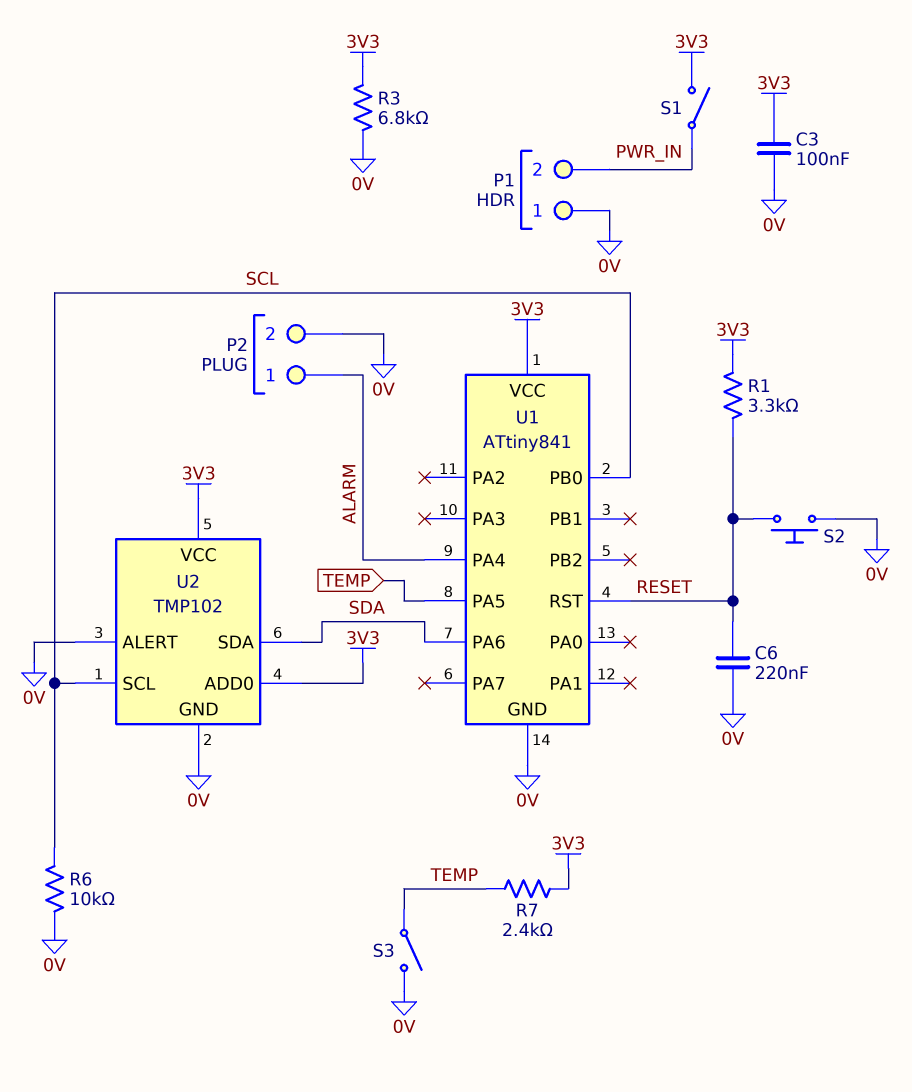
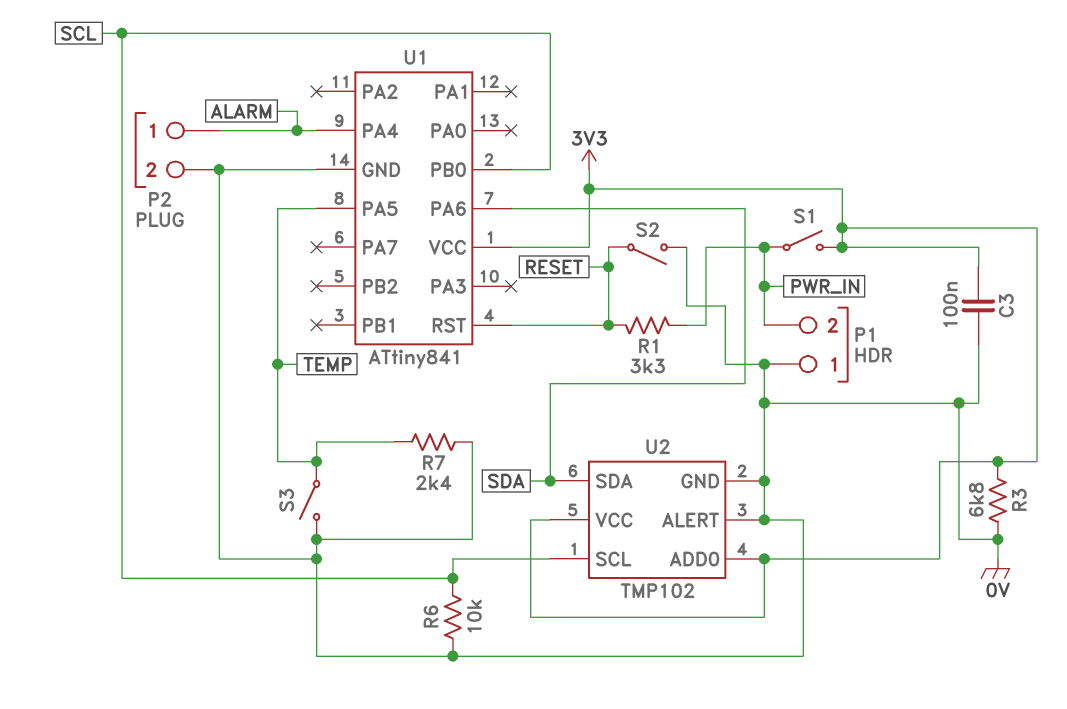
C6: 220nF (0V, RESET) -> none
R1: 3.3k (3V3, RESET) -> 3.3k (PWR_IN, RESET)
R7: 2.4k (3V3, TEMP) -> 2.4k (0V, TEMP)
S2: button (0V, RESET) -> switch (0V, RESET)

